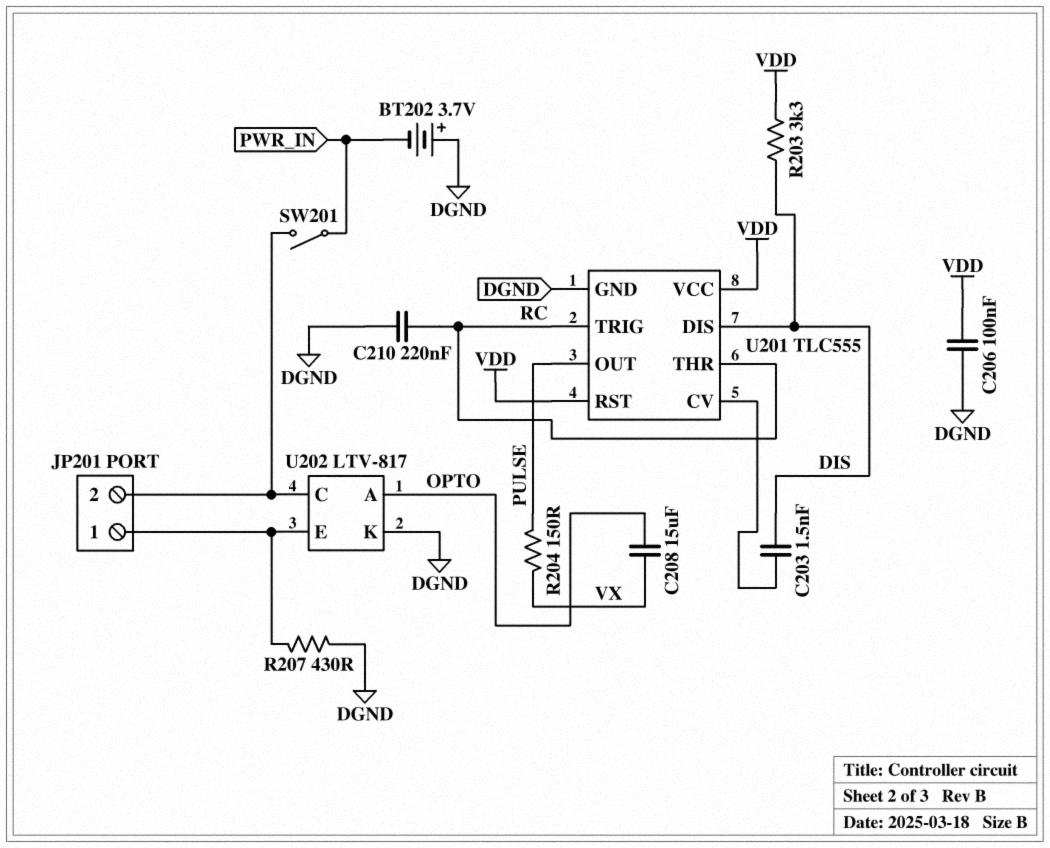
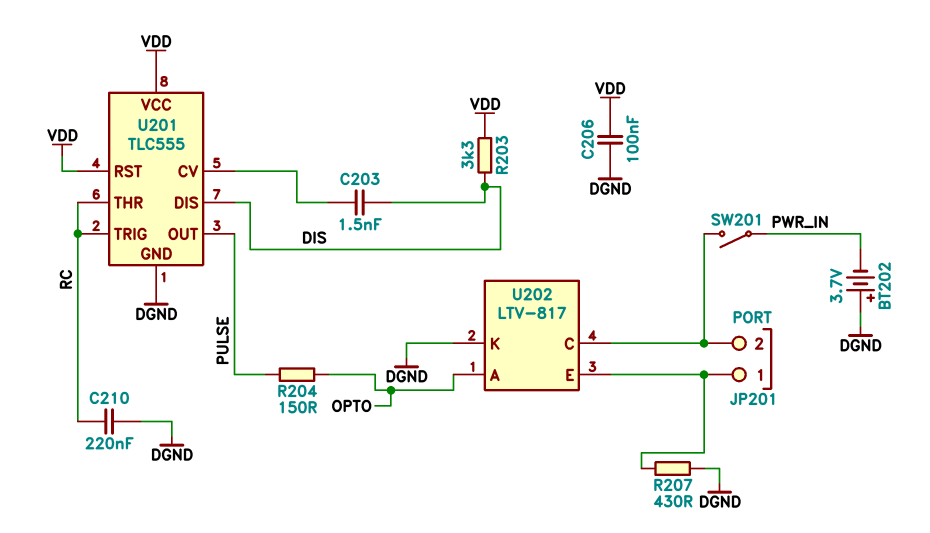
C208: 15uF (OPTO, VX) -> none
R204: 150 (PULSE, VX) -> 150 (OPTO, PULSE)

